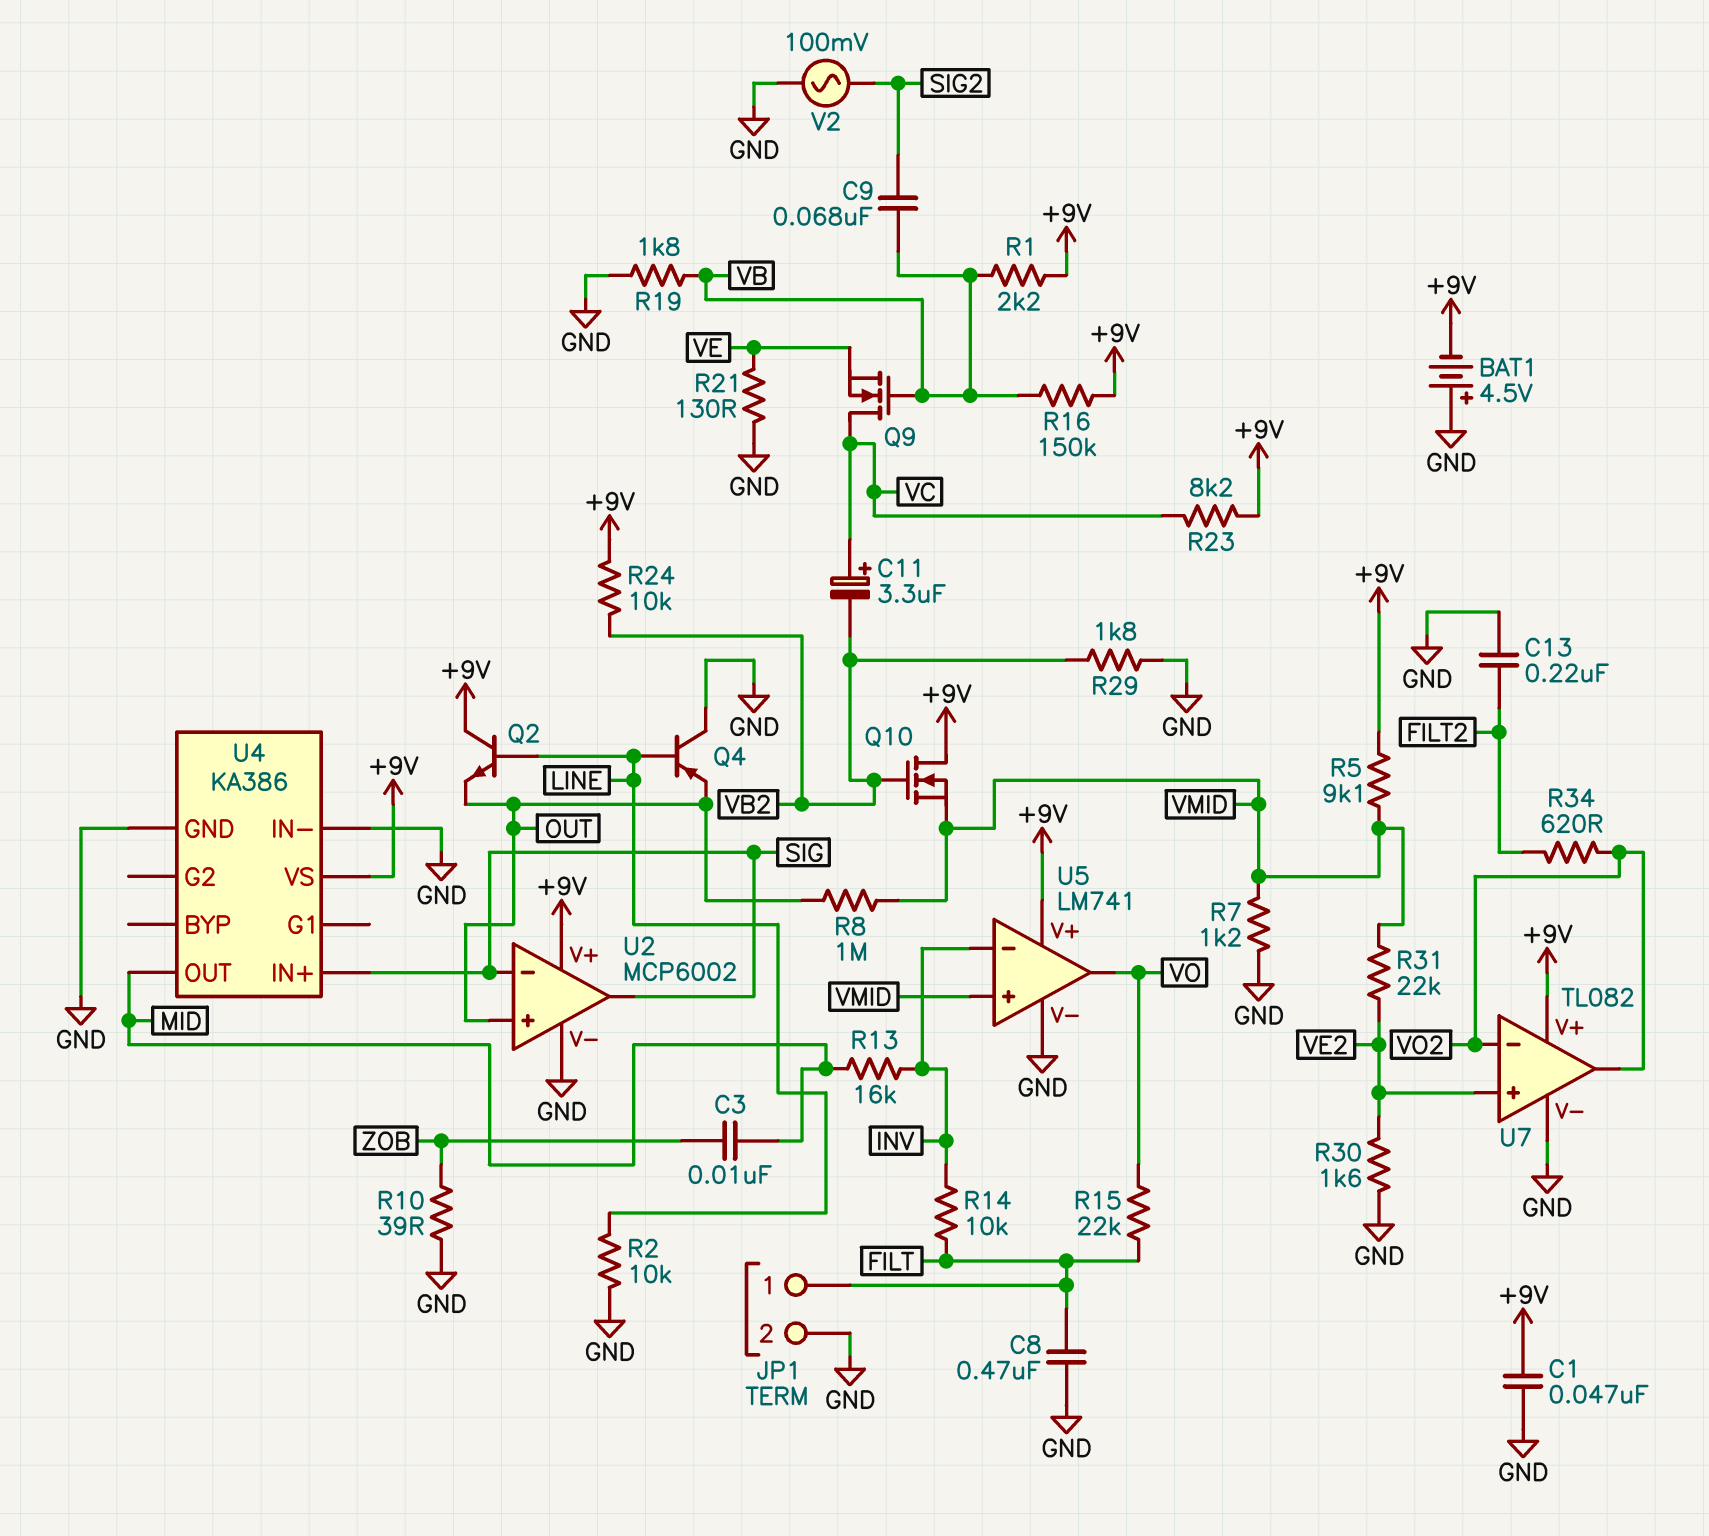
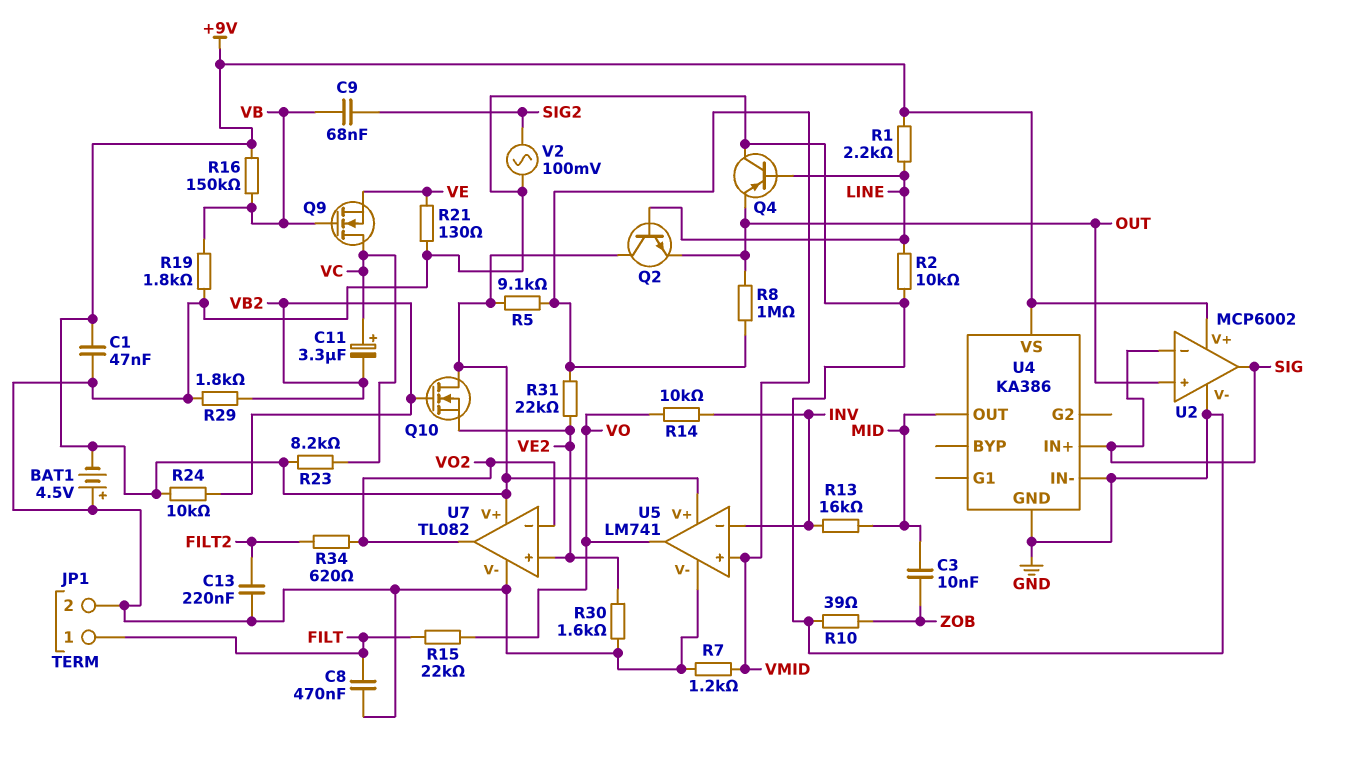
Q10: NMOS (G VB2, D +9V, S VMID) -> NMOS (G VB2, D +9V, S VE2)
R1: 2.2k (+9V, VB) -> 2.2k (+9V, LINE)
R14: 10k (FILT, INV) -> 10k (INV, VO)

